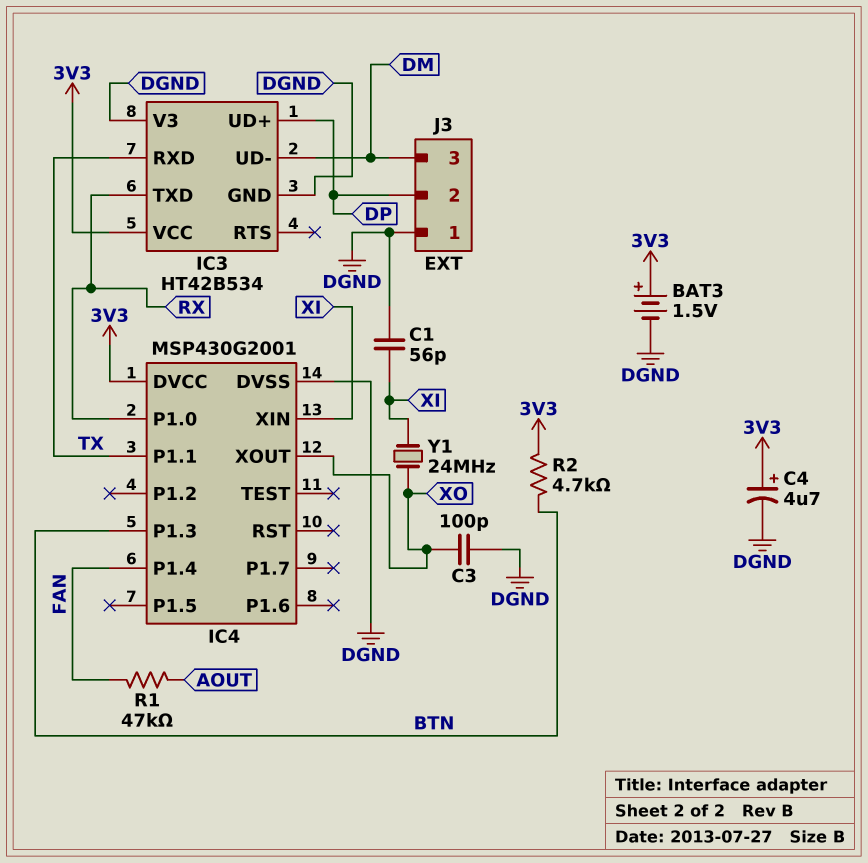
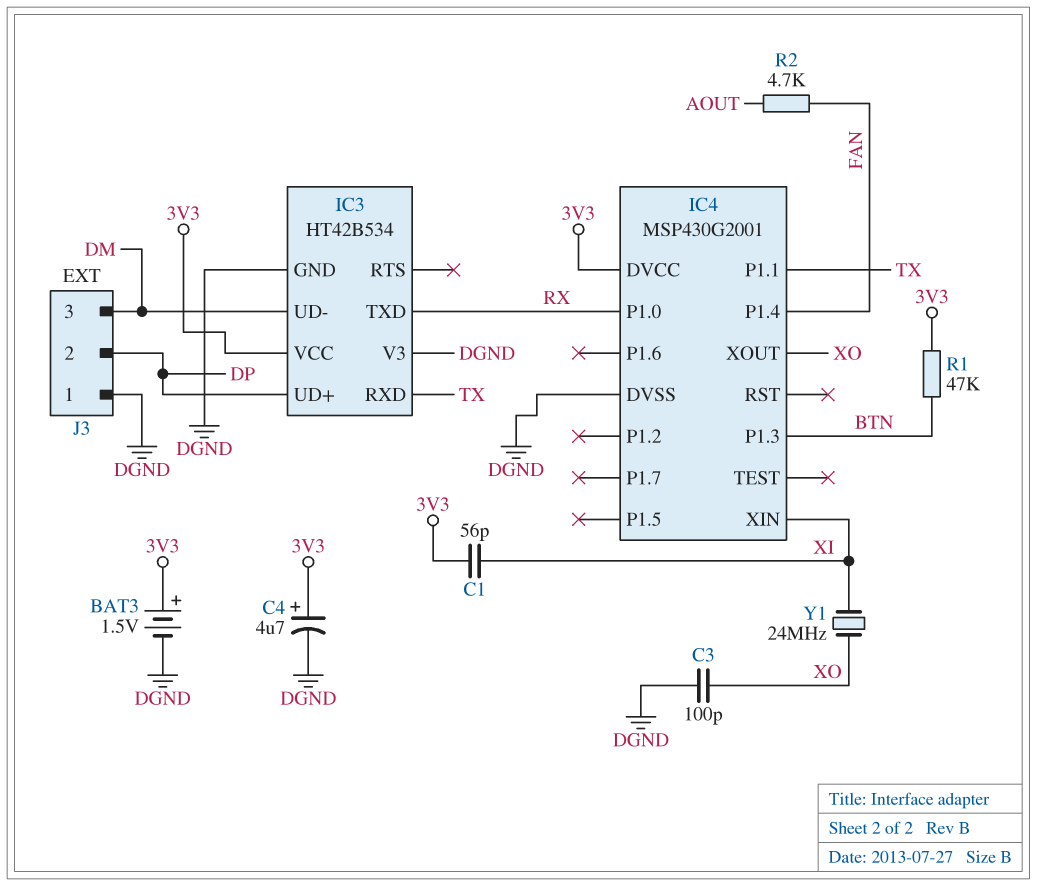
C1: 56pF (DGND, XI) -> 56pF (3V3, XI)
R1: 47k (AOUT, FAN) -> 47k (3V3, BTN)
R2: 4.7k (3V3, BTN) -> 4.7k (AOUT, FAN)

